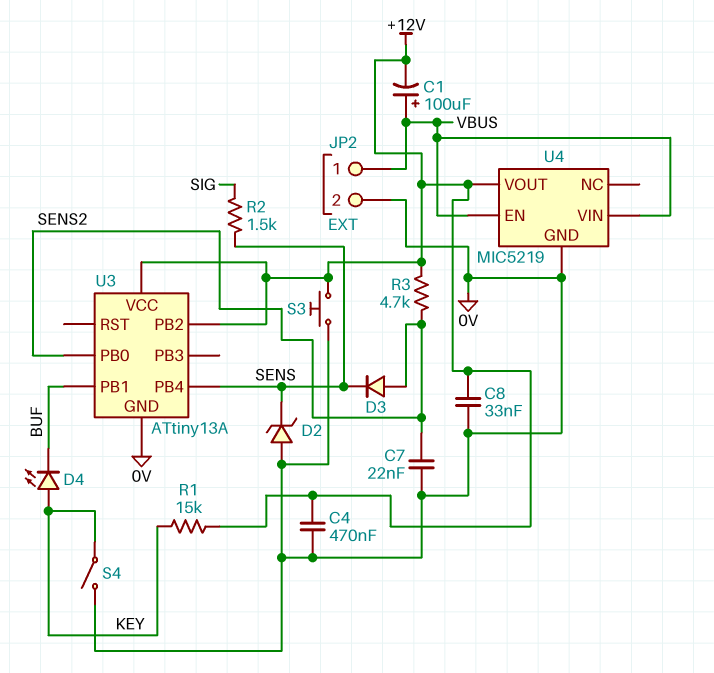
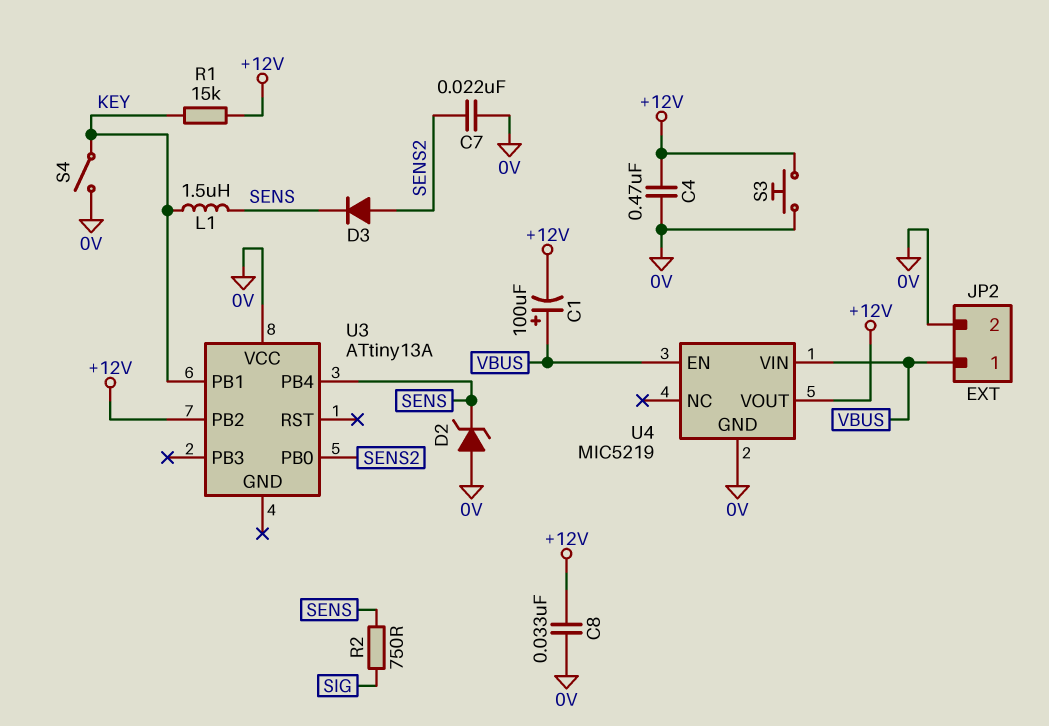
D4: LED (A KEY, K BUF) -> none
L1: none -> 1.5uH (KEY, SENS)
R2: 1.5k (SENS, SIG) -> 750 (SENS, SIG)
R3: 4.7k (+12V, SENS2) -> none
U3 pin GND: 0V -> none
U3 pin PB1: BUF -> KEY
U3 pin VCC: +12V -> 0V

